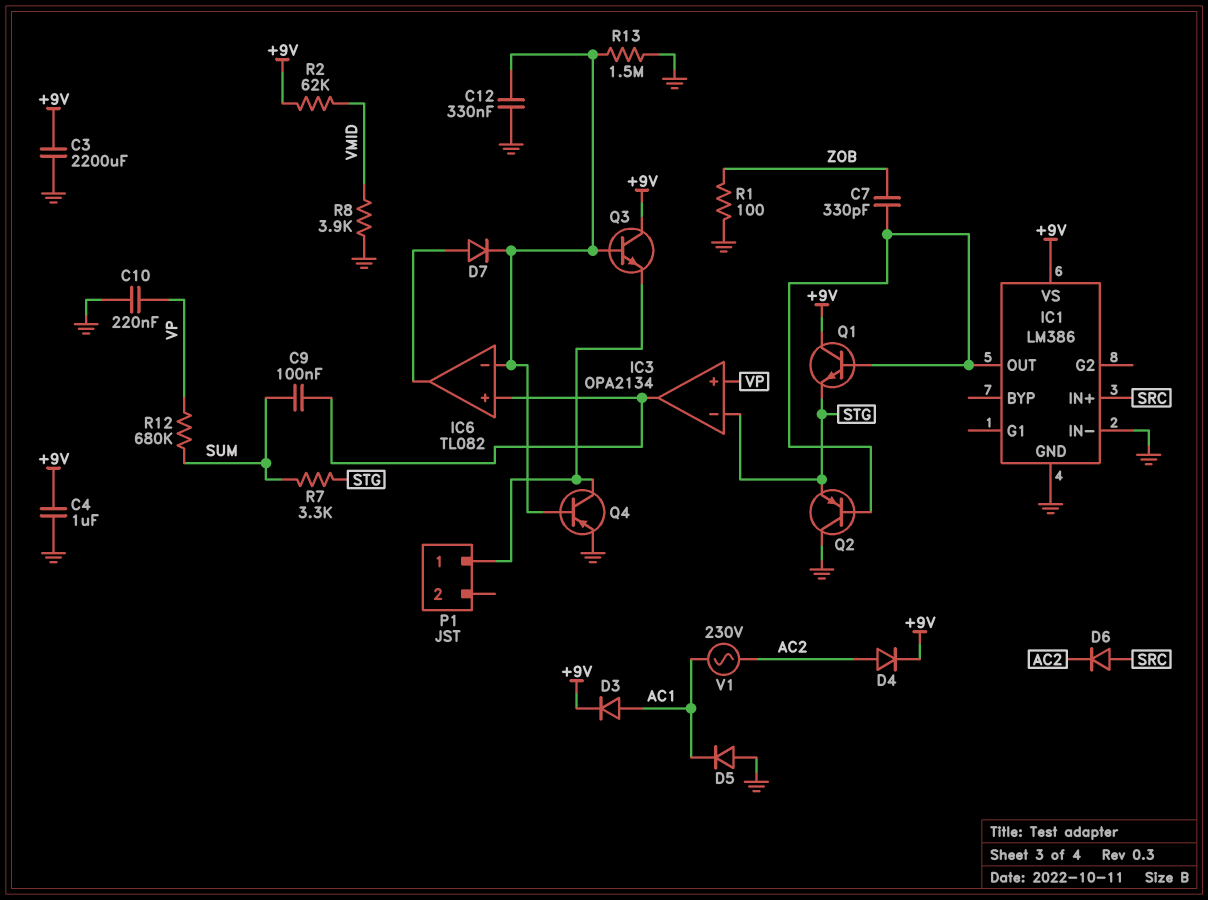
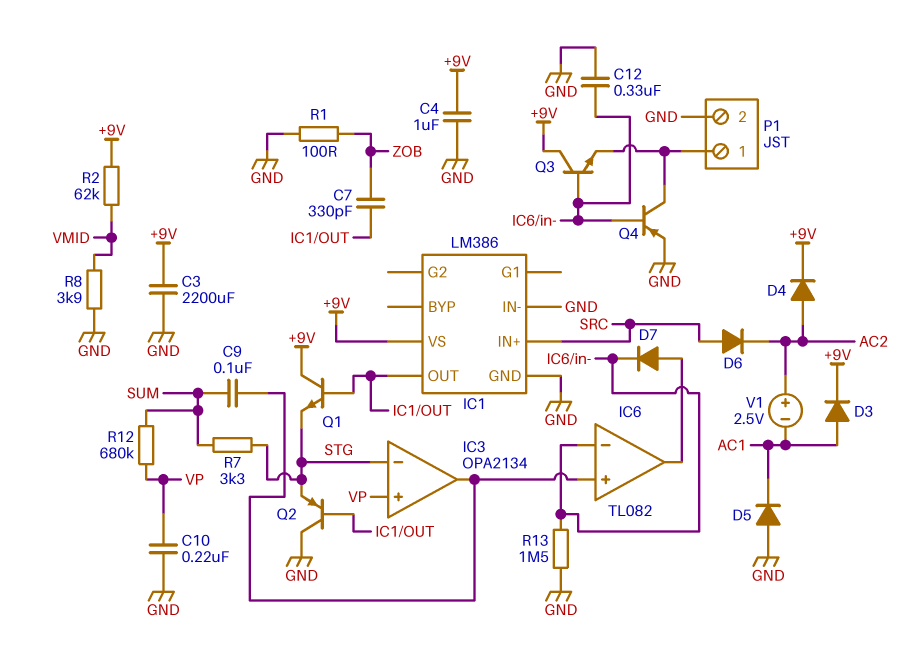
P1 pin 2: none -> GND
V1: AC 230V (AC1, AC2) -> 2.5V (plus AC2, minus AC1)

